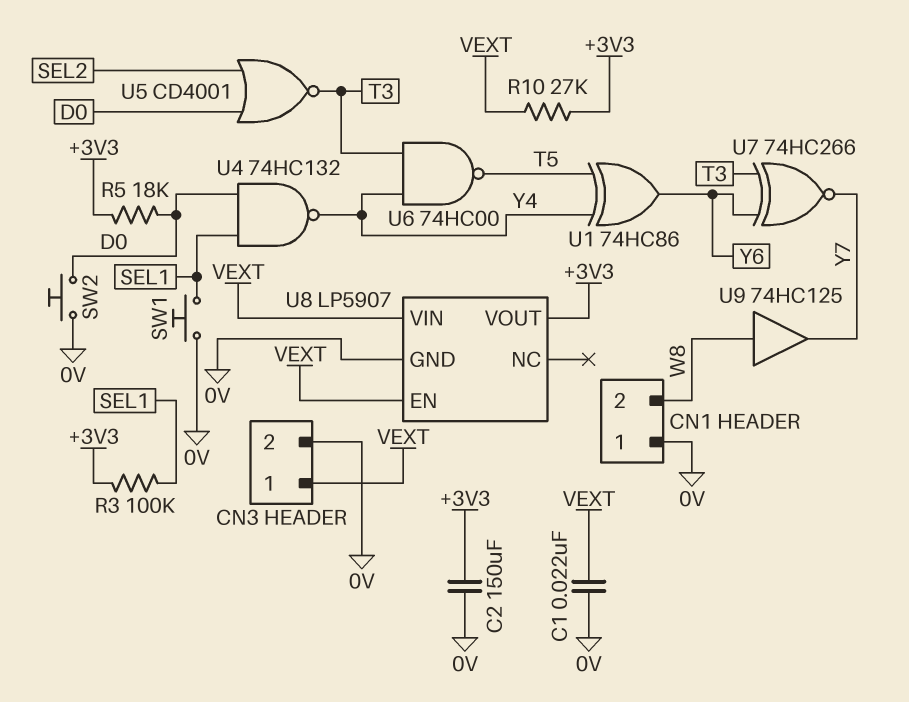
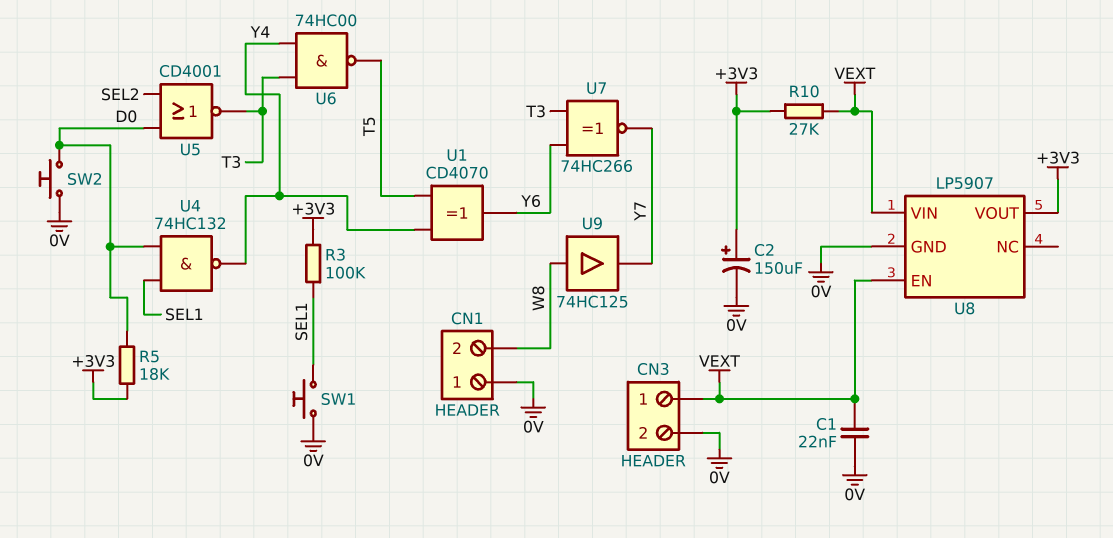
C2: 150uF (+3V3, 0V) -> 150uF (plus +3V3, minus 0V)
U1: XOR 74HC86 (in T5, in Y4, out Y6) -> XOR CD4070 (in T5, in Y4, out Y6)

